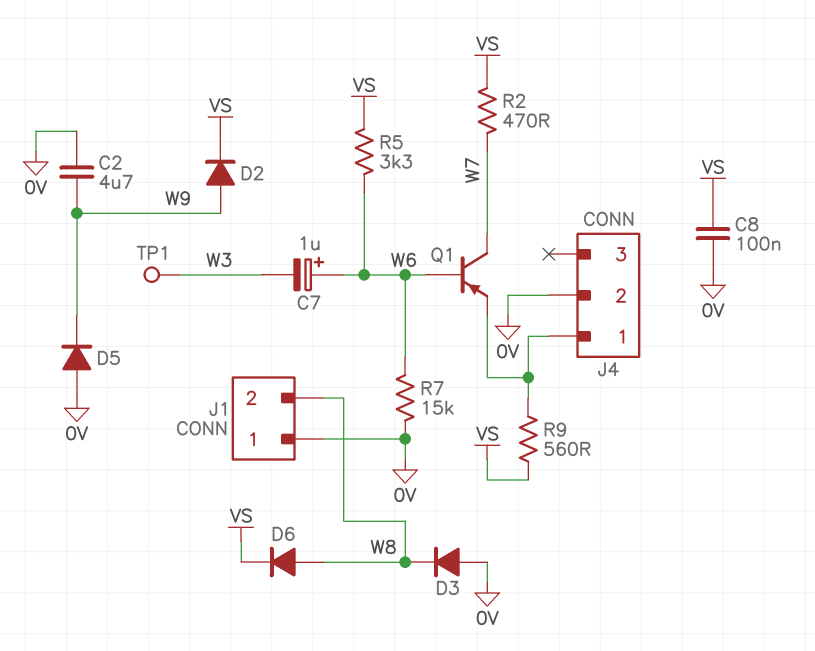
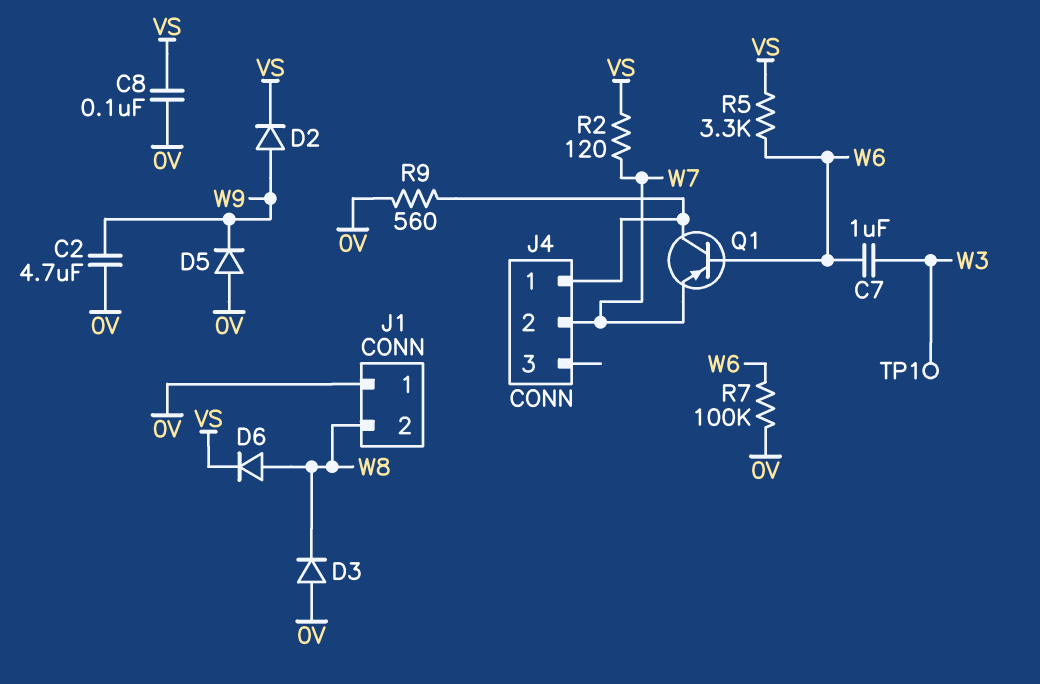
C7: 1uF (plus W6, minus W3) -> 1uF (W3, W6)
J4 pin 2: 0V -> W7
Q1: PNP (B W6, C W7, E J4/1) -> PNP (B W6, C J4/1, E W7)
R2: 470 (VS, W7) -> 120 (VS, W7)
R7: 15k (0V, W6) -> 100k (0V, W6)
R9: 560 (J4/1, VS) -> 560 (0V, J4/1)

